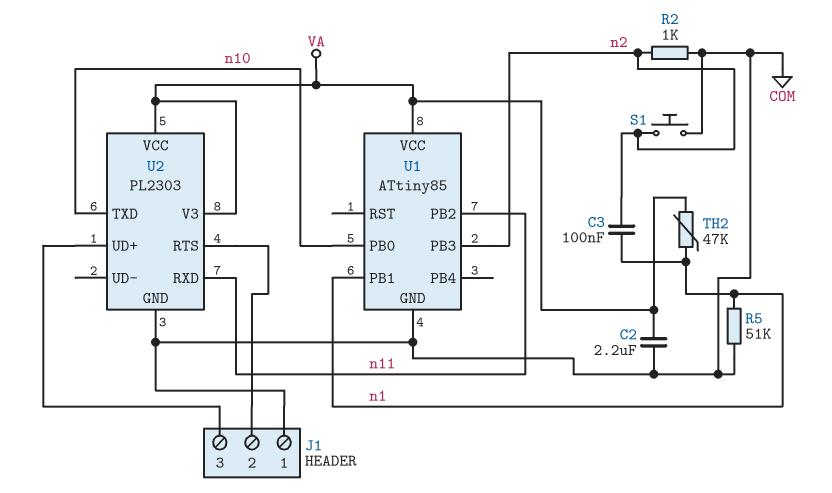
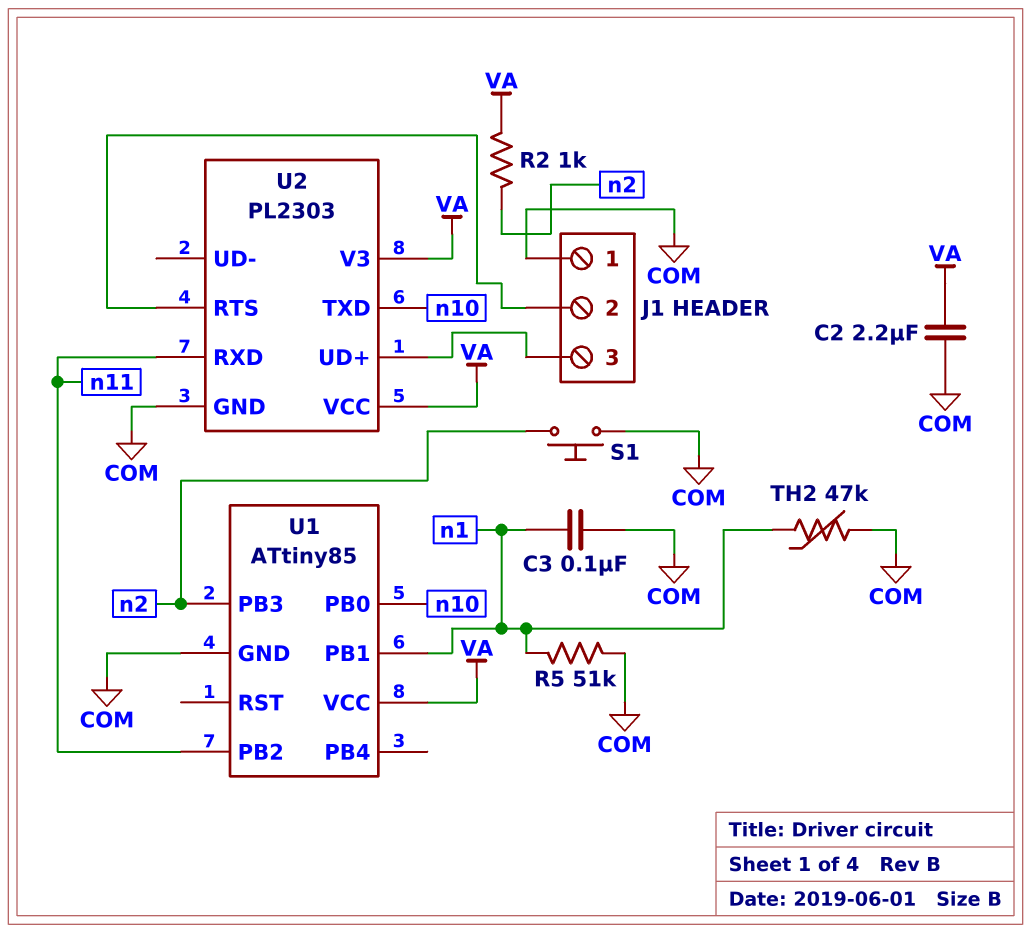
C3: 100nF (n1, n2) -> 100nF (COM, n1)
R2: 1k (COM, n2) -> 1k (VA, n2)
TH2: 47k (VA, n1) -> 47k (COM, n1)

